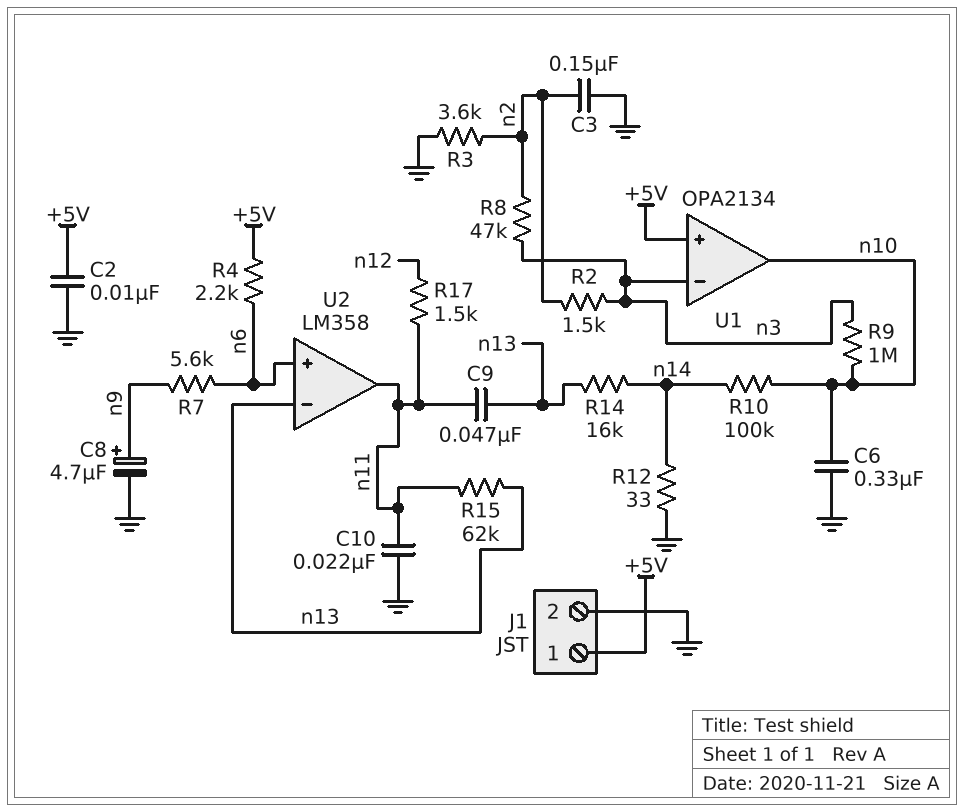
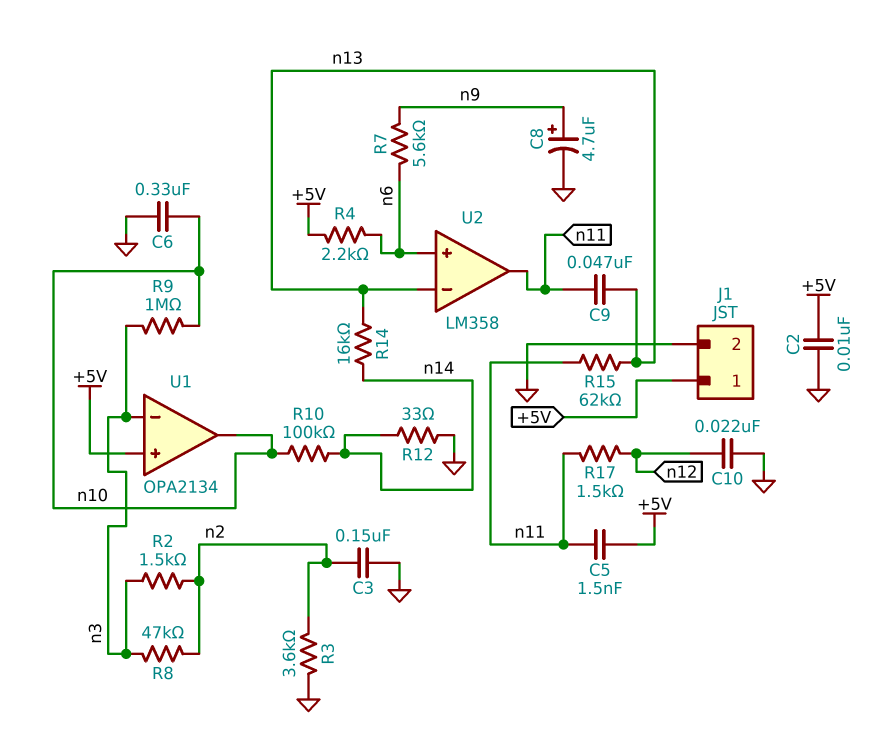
C5: none -> 1.5nF (+5V, n11)
C10: 22nF (GND, n11) -> 22nF (GND, n12)

